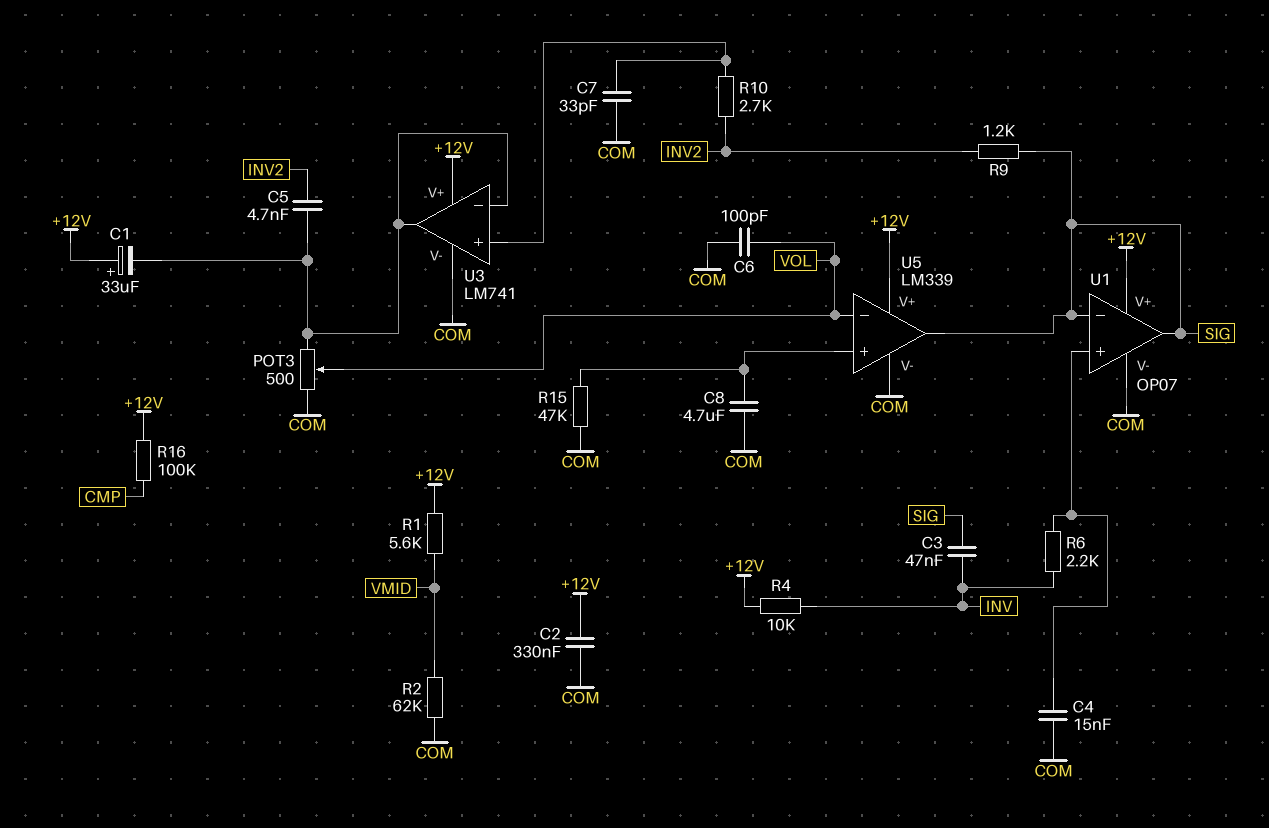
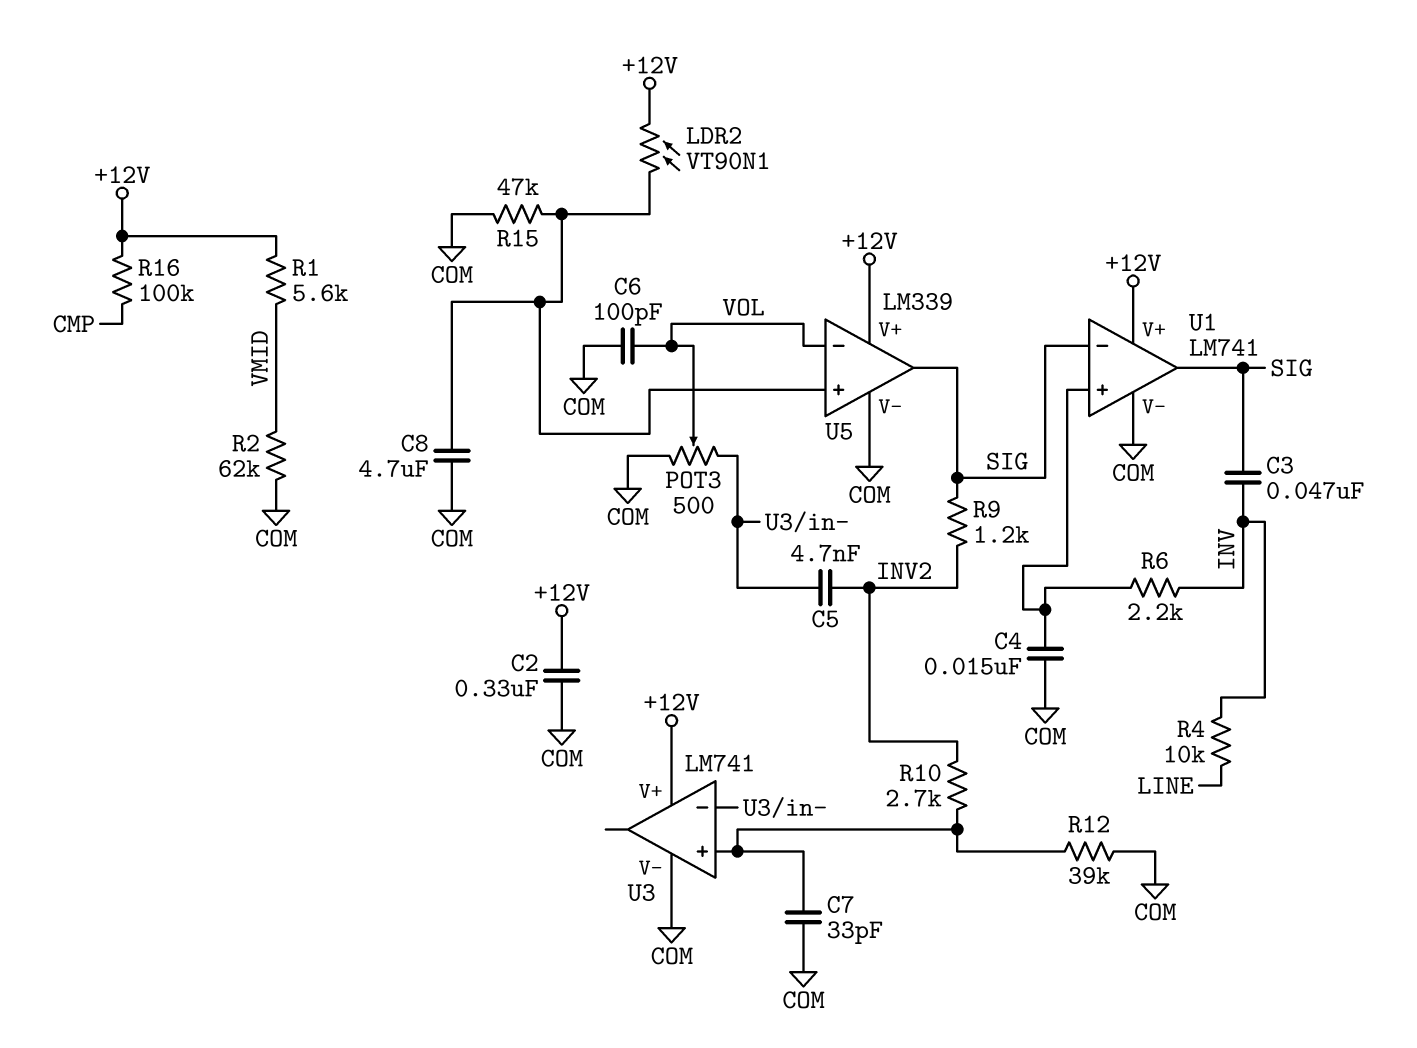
C1: 33uF (plus +12V, minus U3/in-) -> none
LDR2: none -> VT90N1 (+12V, U5/in+)
R4: 10k (+12V, INV) -> 10k (INV, LINE)
R12: none -> 39k (COM, U3/in+)
U1: OP07 -> LM741
U3 pin out: U3/in- -> none

